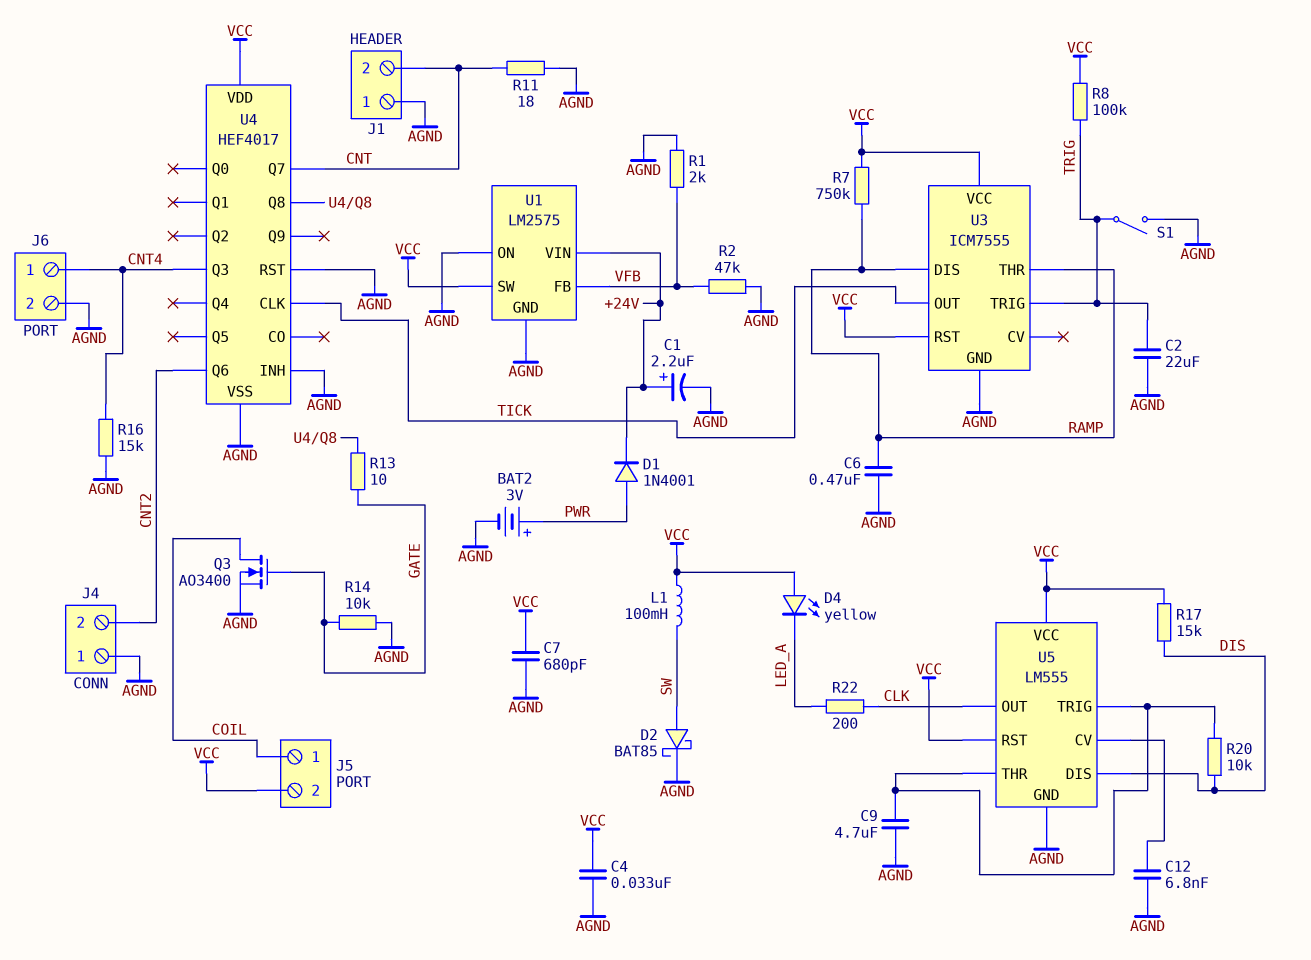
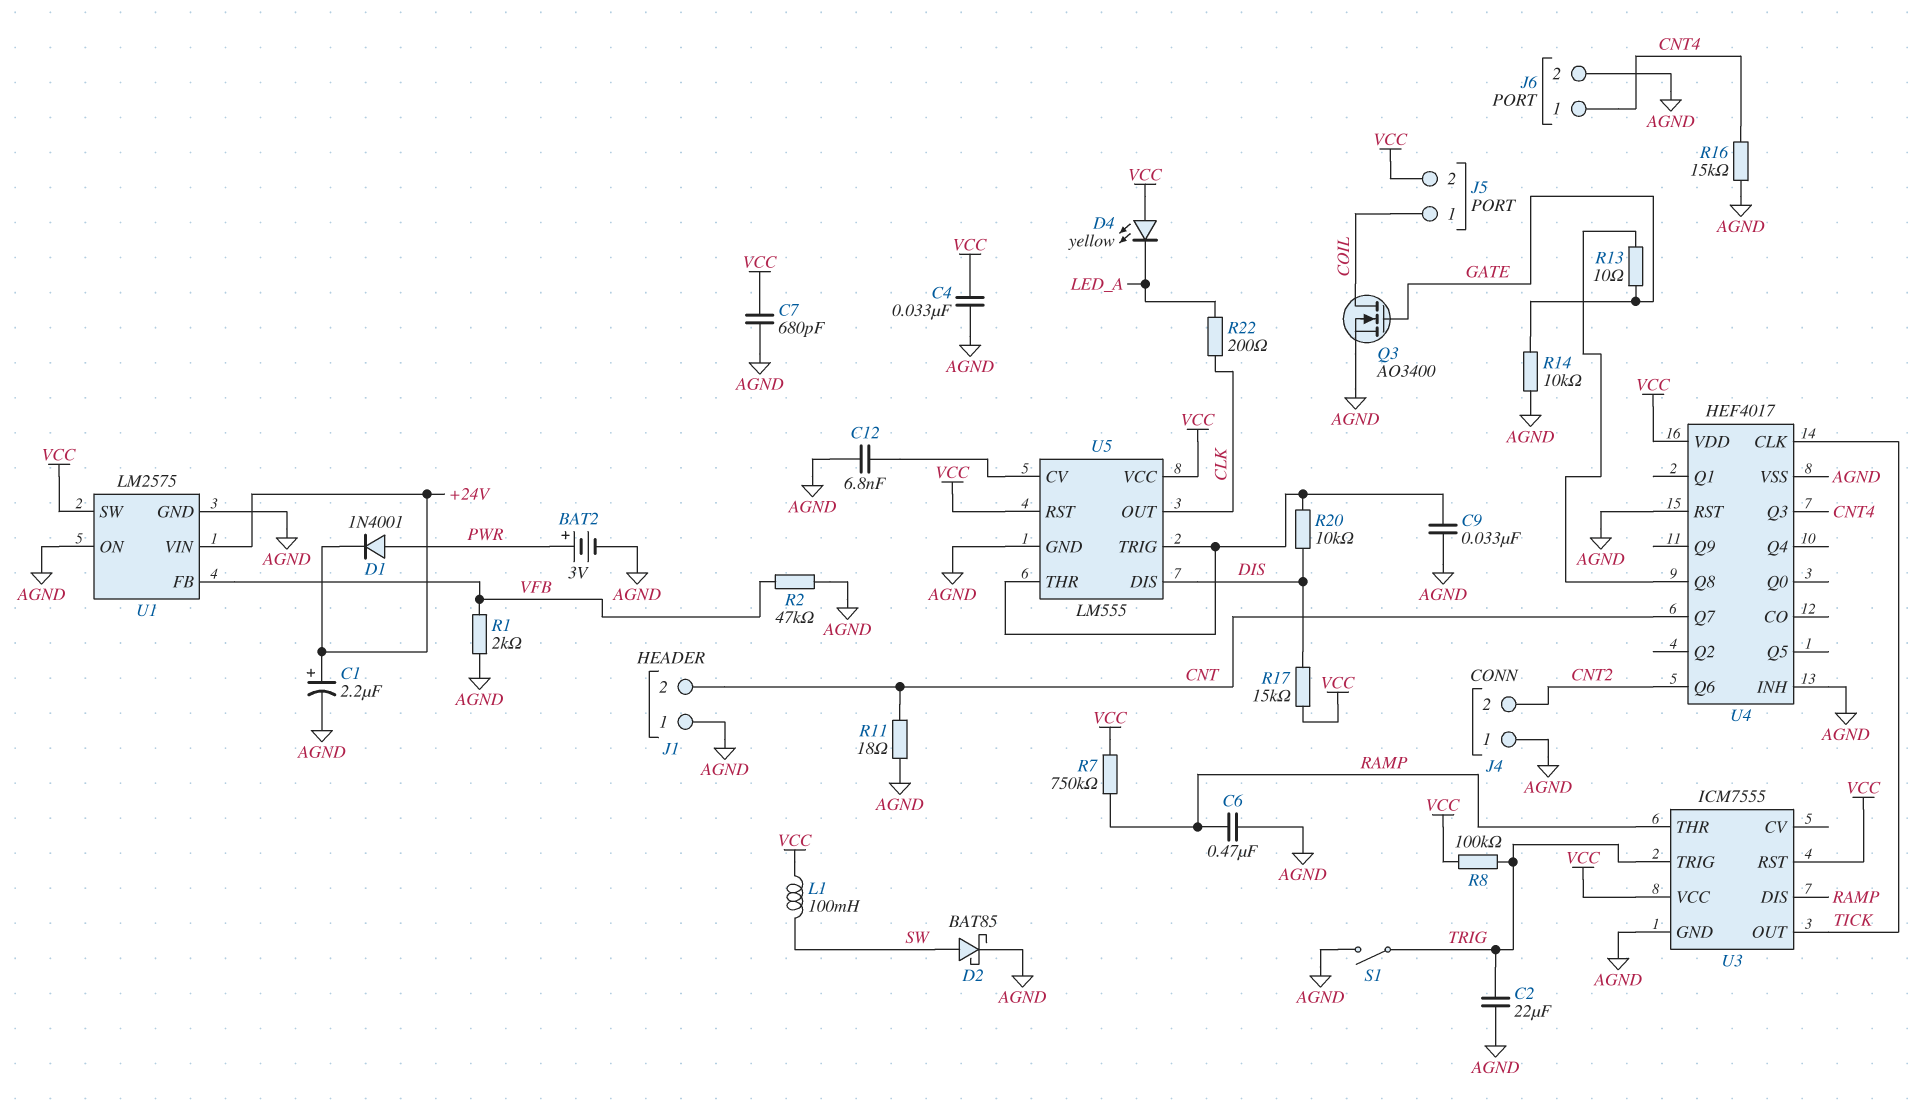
C9: 4.7uF (AGND, U5/THR) -> 33nF (AGND, U5/THR)

